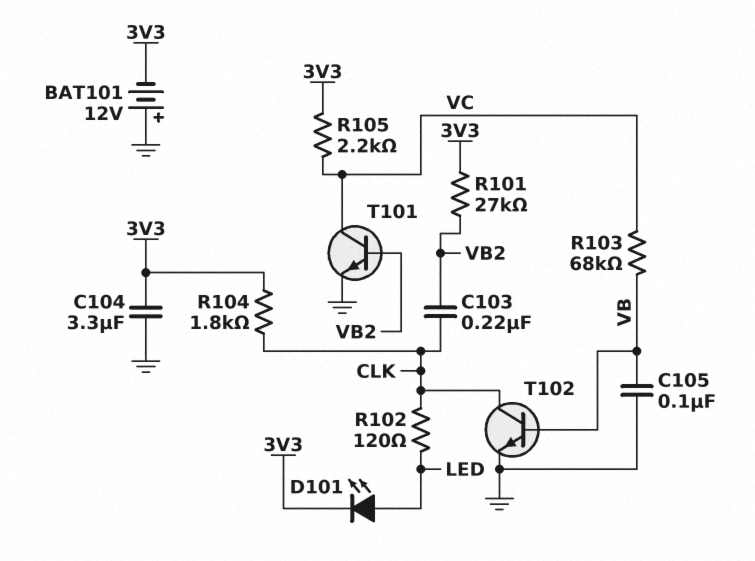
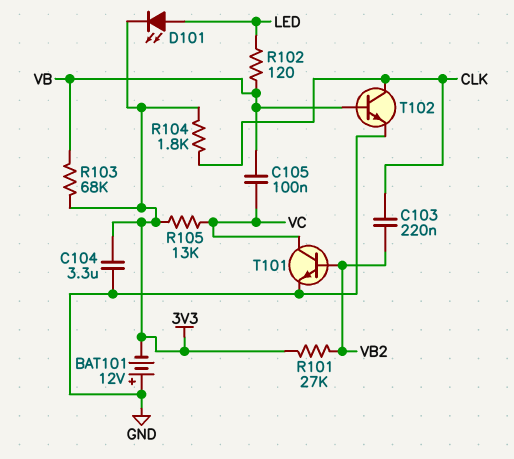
C105: 100nF (GND, VB) -> 100nF (VB, VC)
R102: 120 (CLK, LED) -> 120 (LED, VB)
R103: 68k (VB, VC) -> 68k (3V3, VB)
R105: 2.2k (3V3, VC) -> 13k (3V3, VC)

